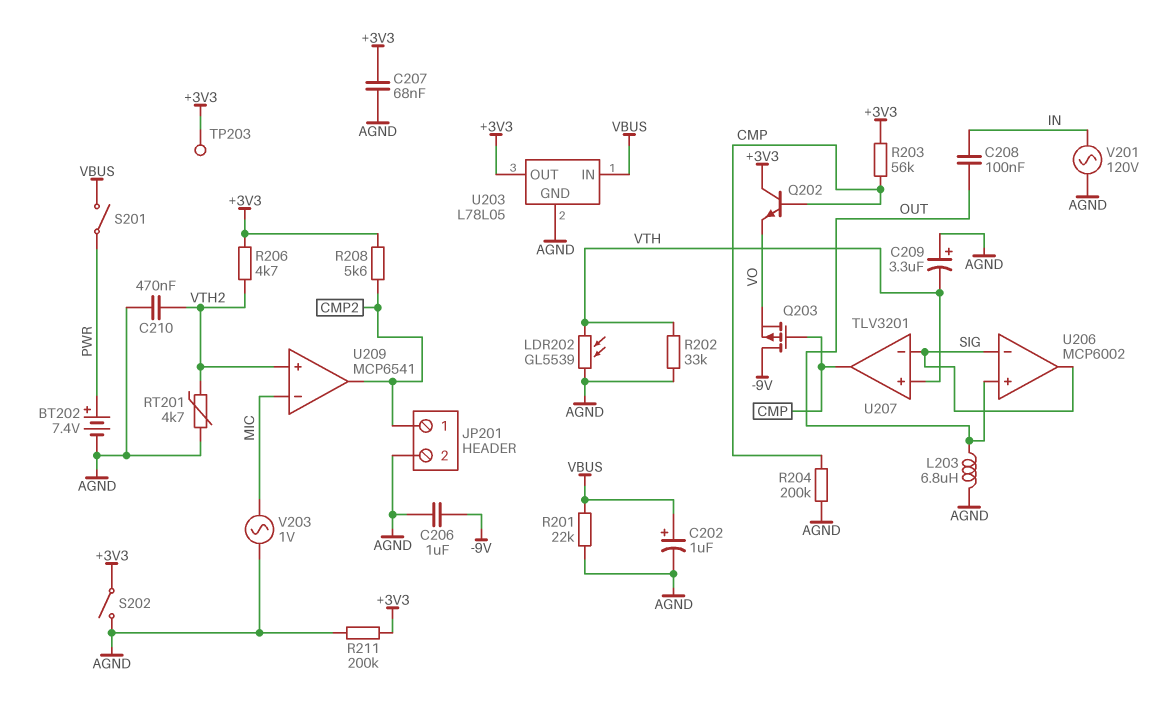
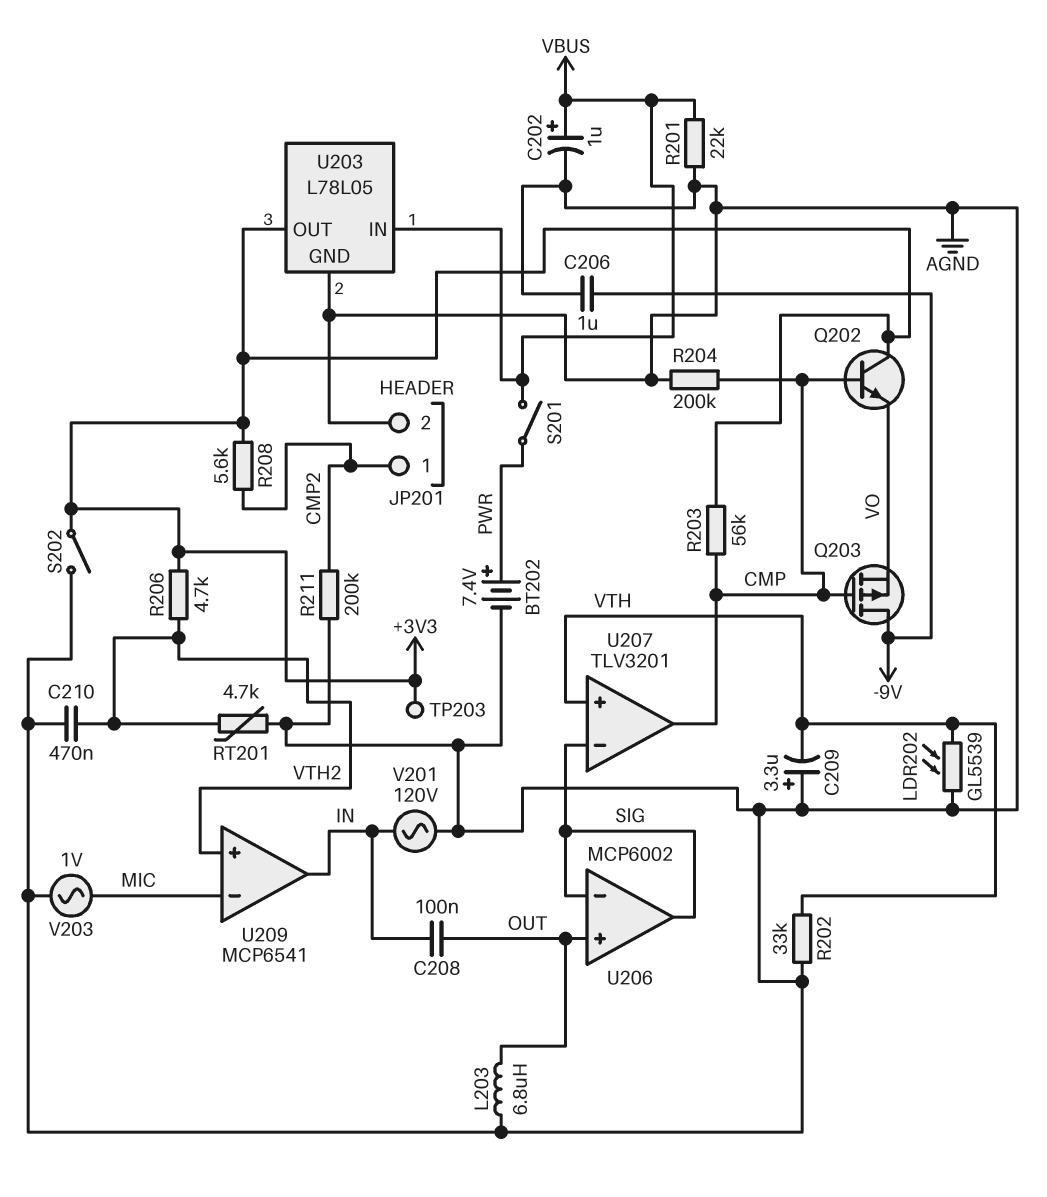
C207: 68nF (+3V3, AGND) -> none
R211: 200k (+3V3, AGND) -> 200k (AGND, CMP2)
U209 pin out: CMP2 -> IN

